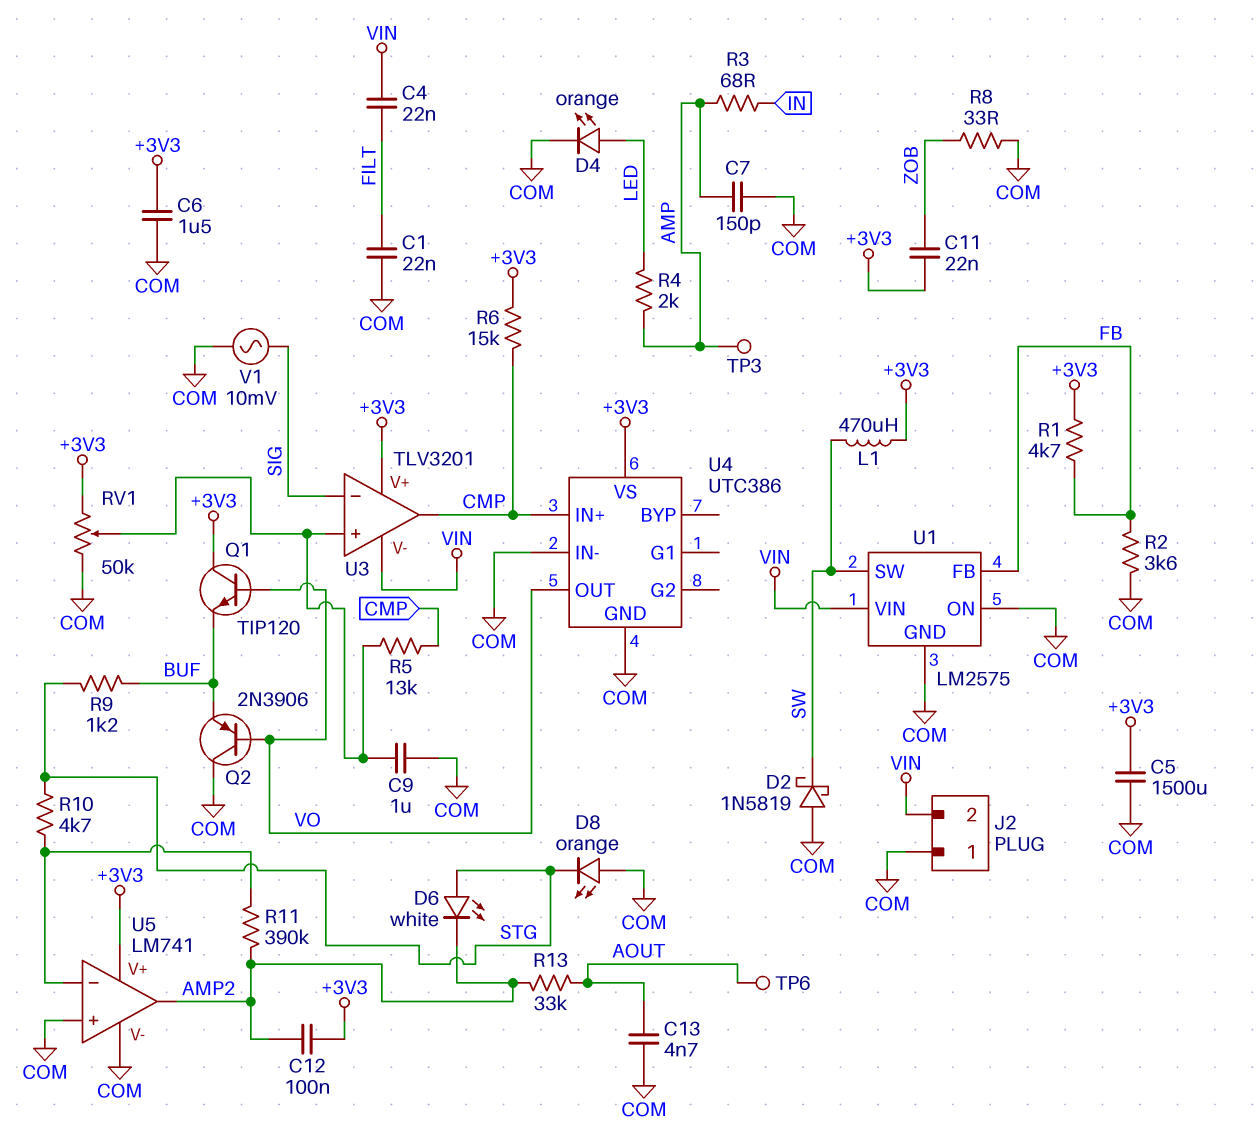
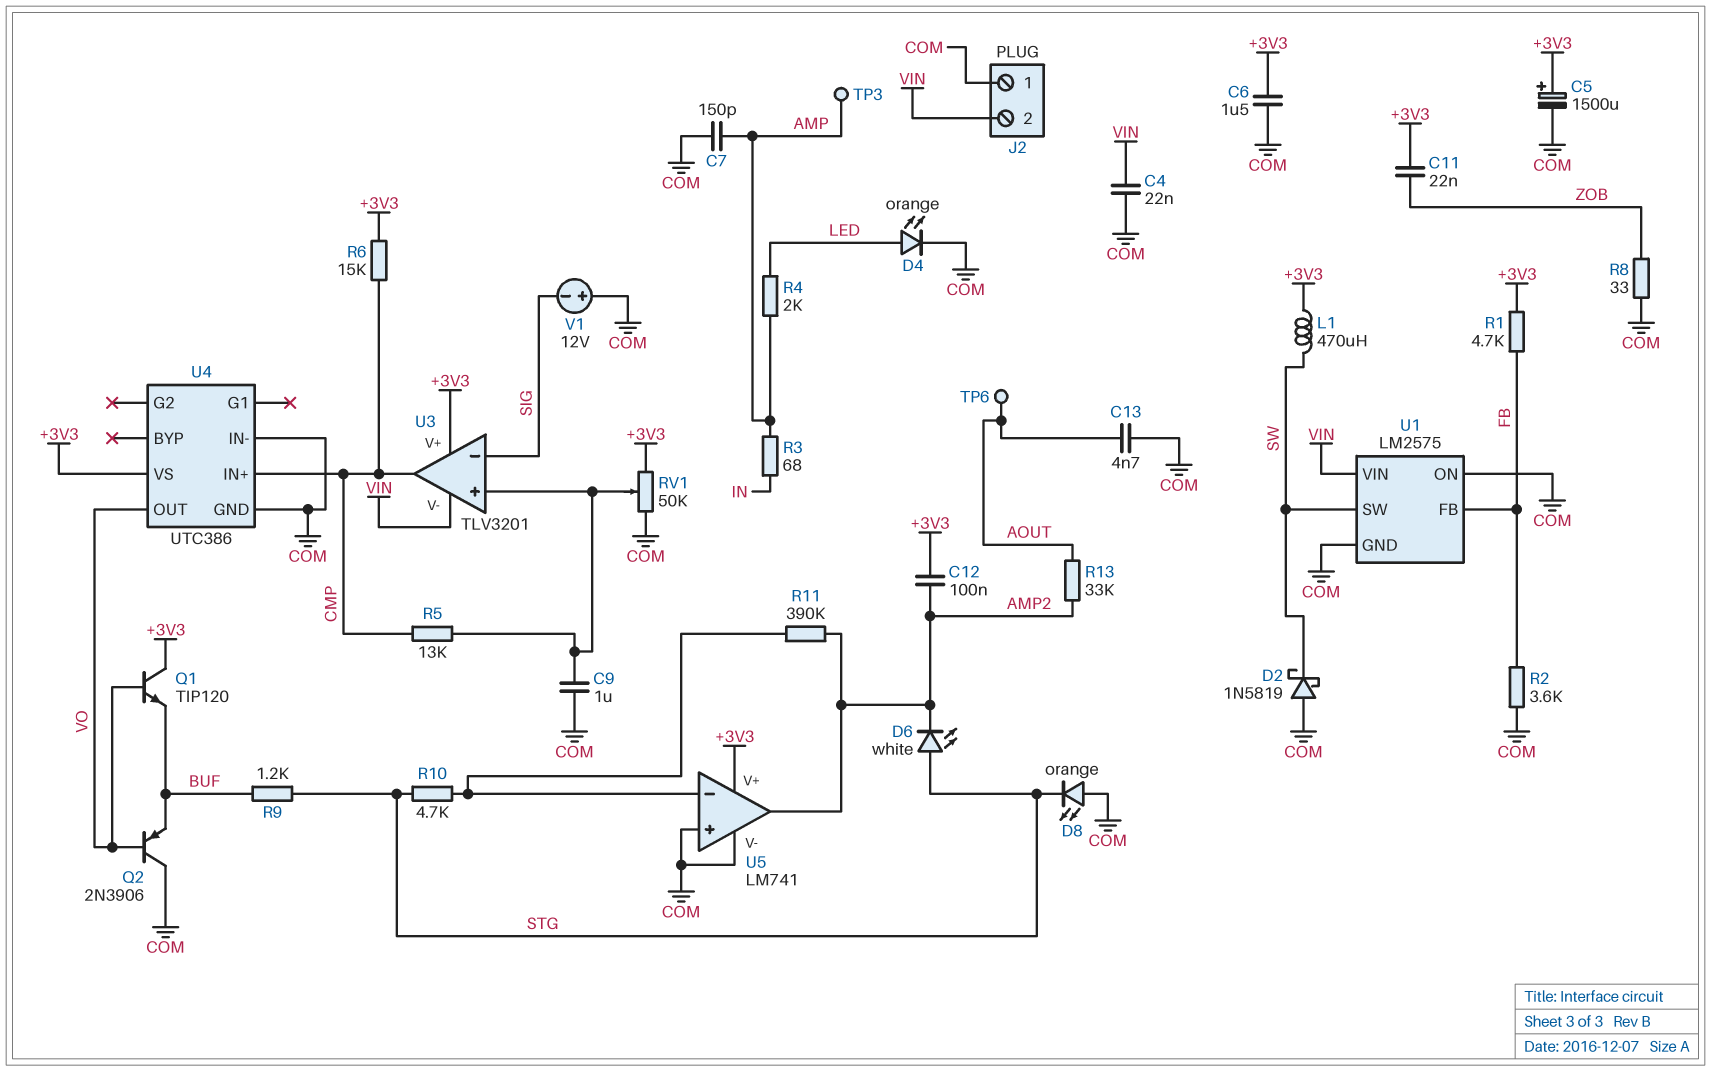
C1: 22nF (COM, FILT) -> none
C4: 22nF (FILT, VIN) -> 22nF (COM, VIN)
C5: 1500uF (+3V3, COM) -> 1500uF (plus +3V3, minus COM)
V1: AC 10mV (COM, SIG) -> 12V (plus COM, minus SIG)

